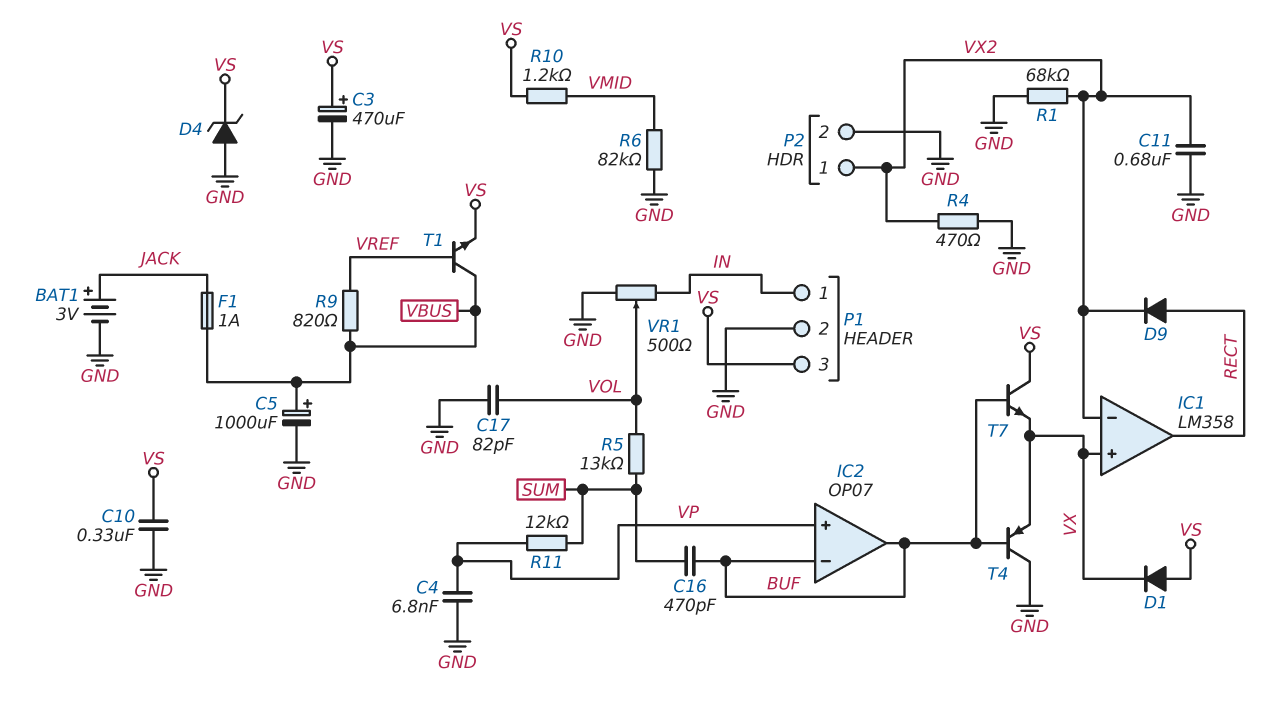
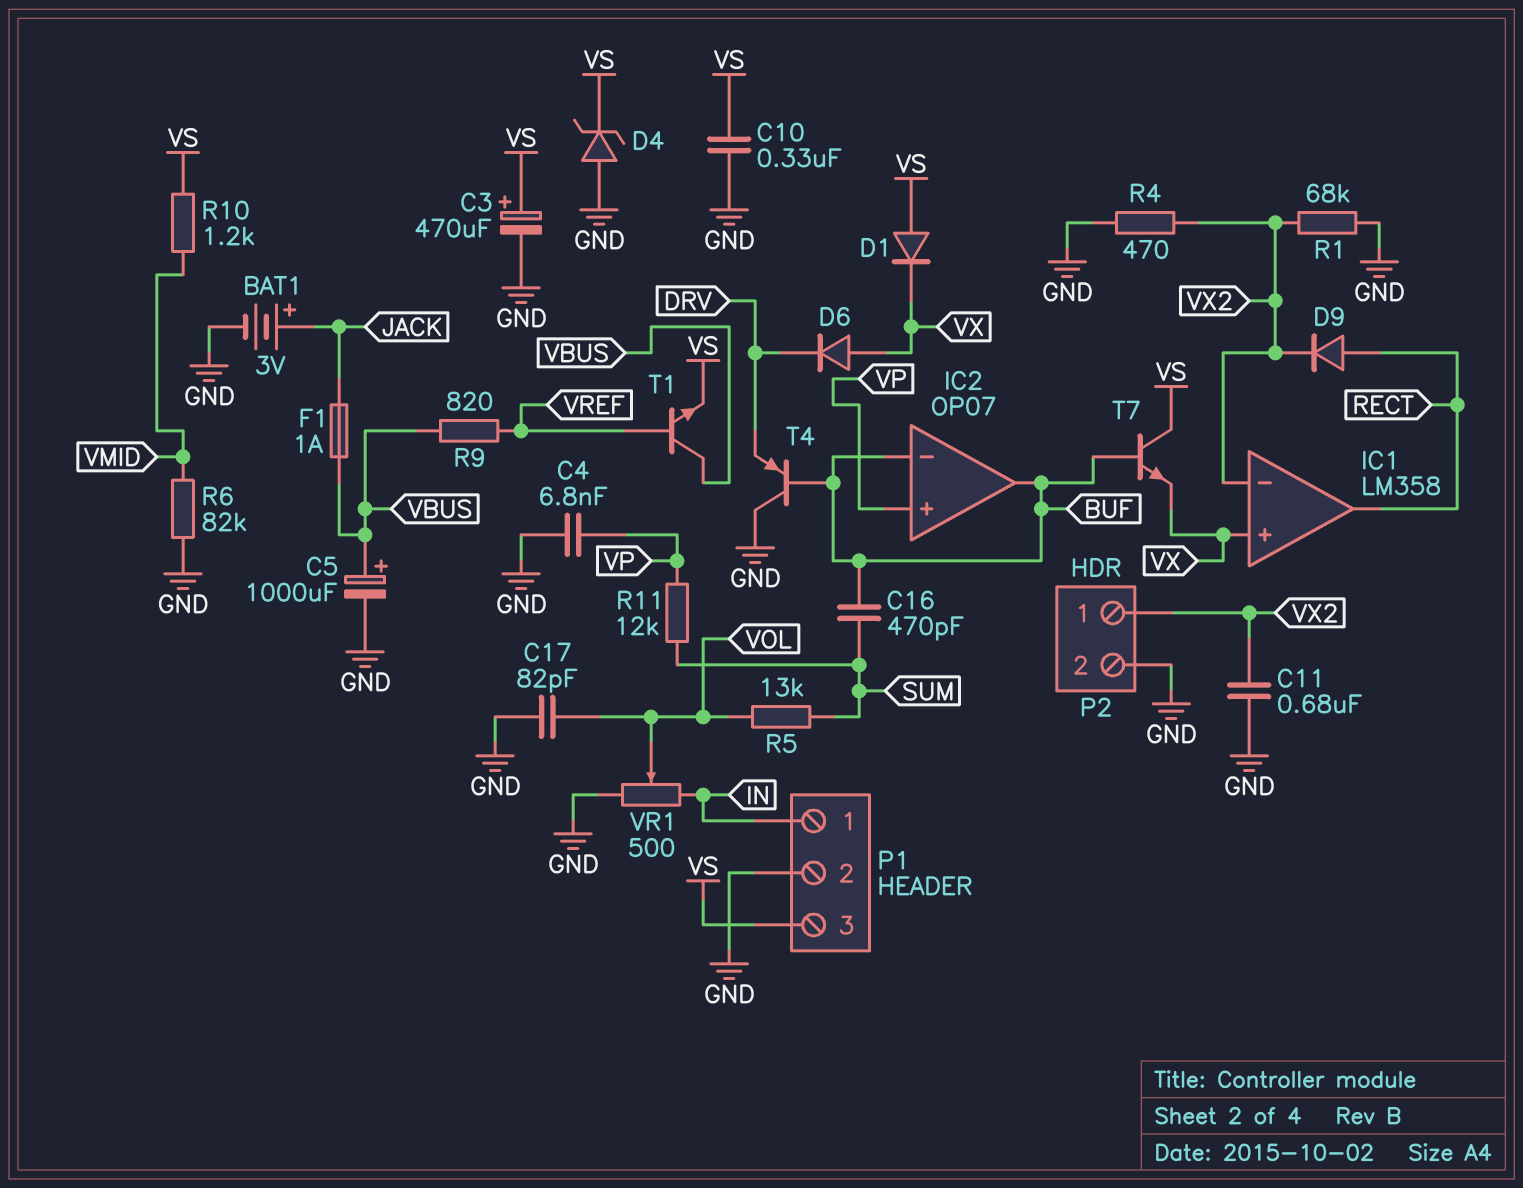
D6: none -> diode (A VX, K DRV)
T4: PNP (B BUF, C GND, E VX) -> PNP (B BUF, C GND, E DRV)

